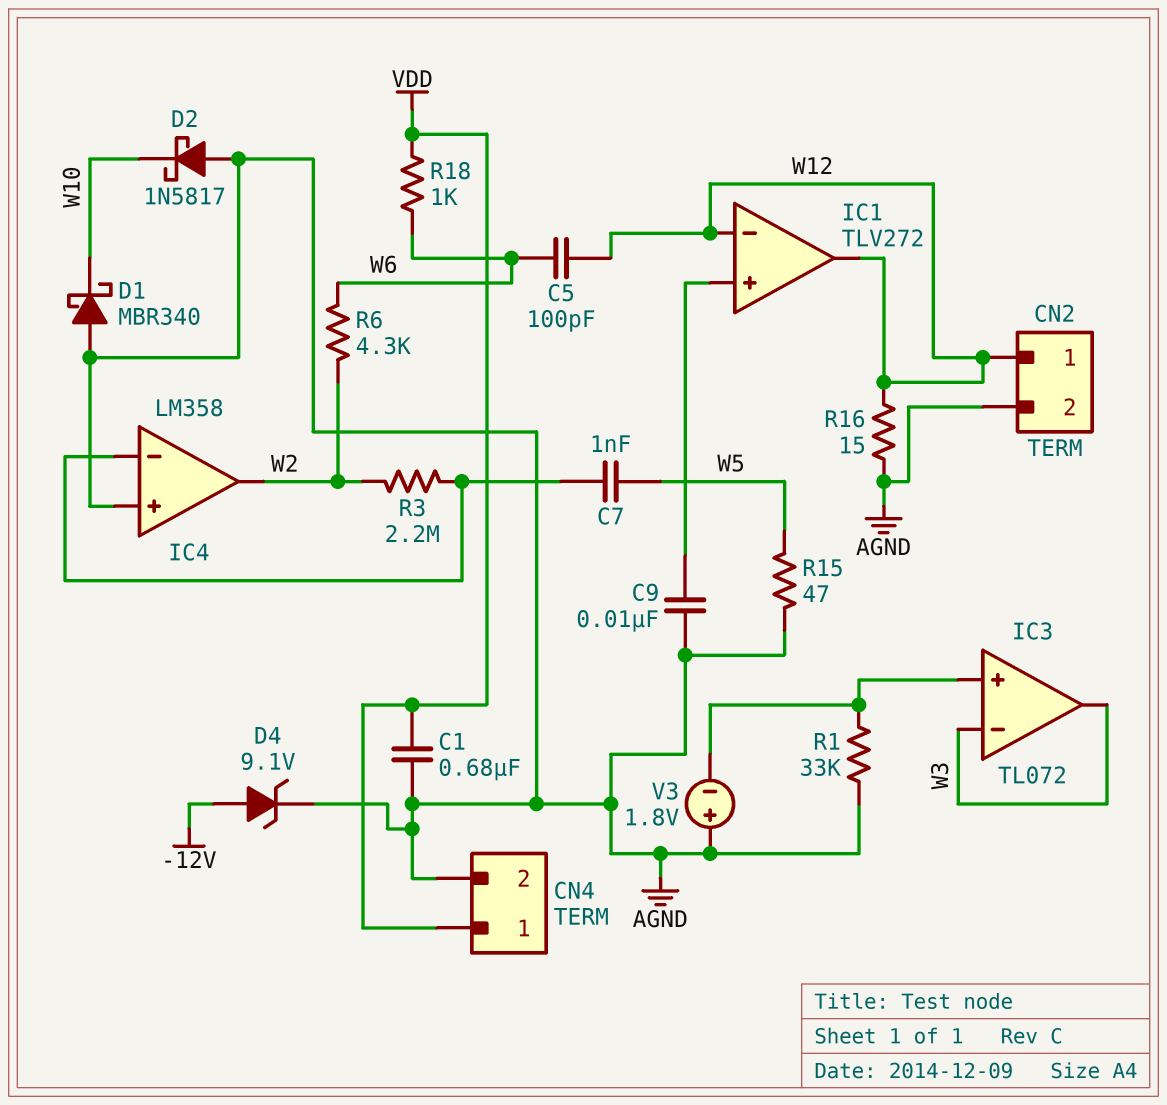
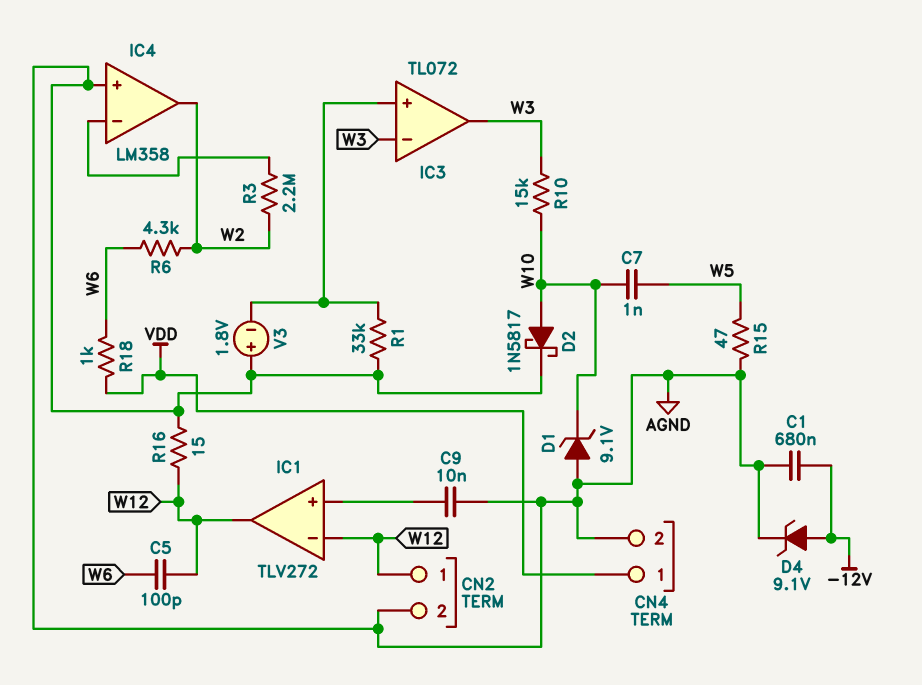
C1: 680nF (AGND, VDD) -> 680nF (-12V, AGND)
C7: 1nF (IC4/in-, W5) -> 1nF (W5, W10)
D1: schottky MBR340 (A AGND, K W10) -> zener 9.1V (A AGND, K W10)
D2: schottky 1N5817 (A AGND, K W10) -> schottky 1N5817 (A W10, K AGND)
R10: none -> 15k (W3, W10)

